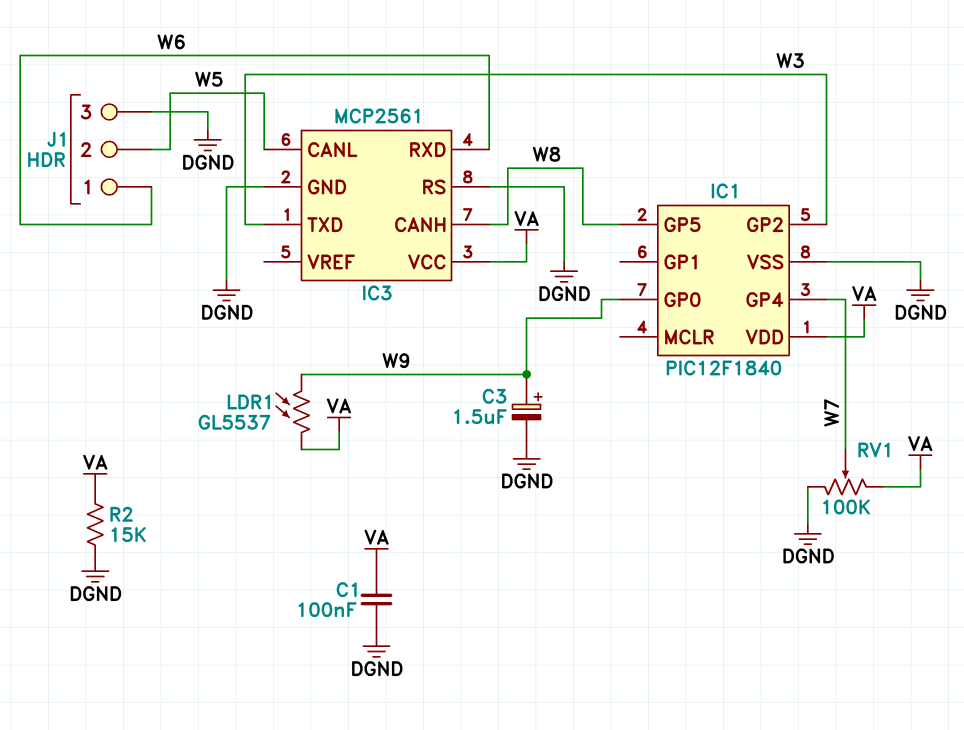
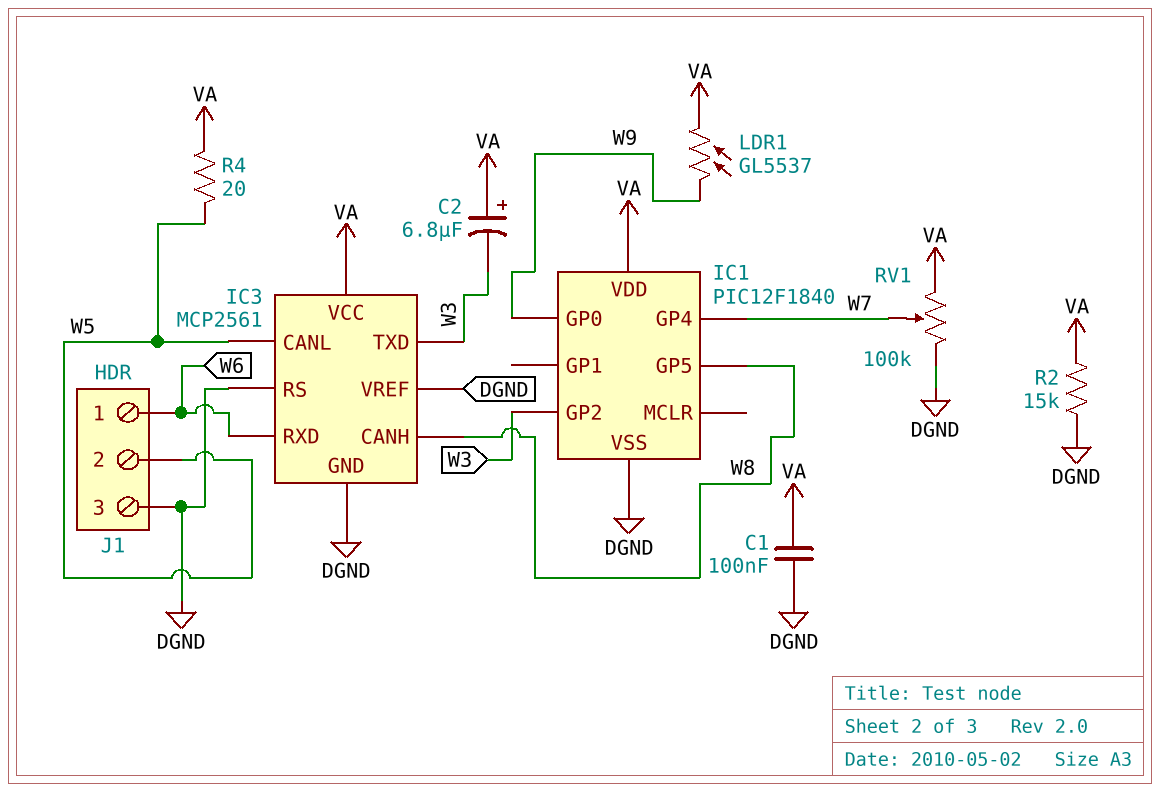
C2: none -> 6.8uF (plus VA, minus W3)
C3: 1.5uF (plus W9, minus DGND) -> none
IC3 pin VREF: none -> DGND
R4: none -> 20 (VA, W5)

